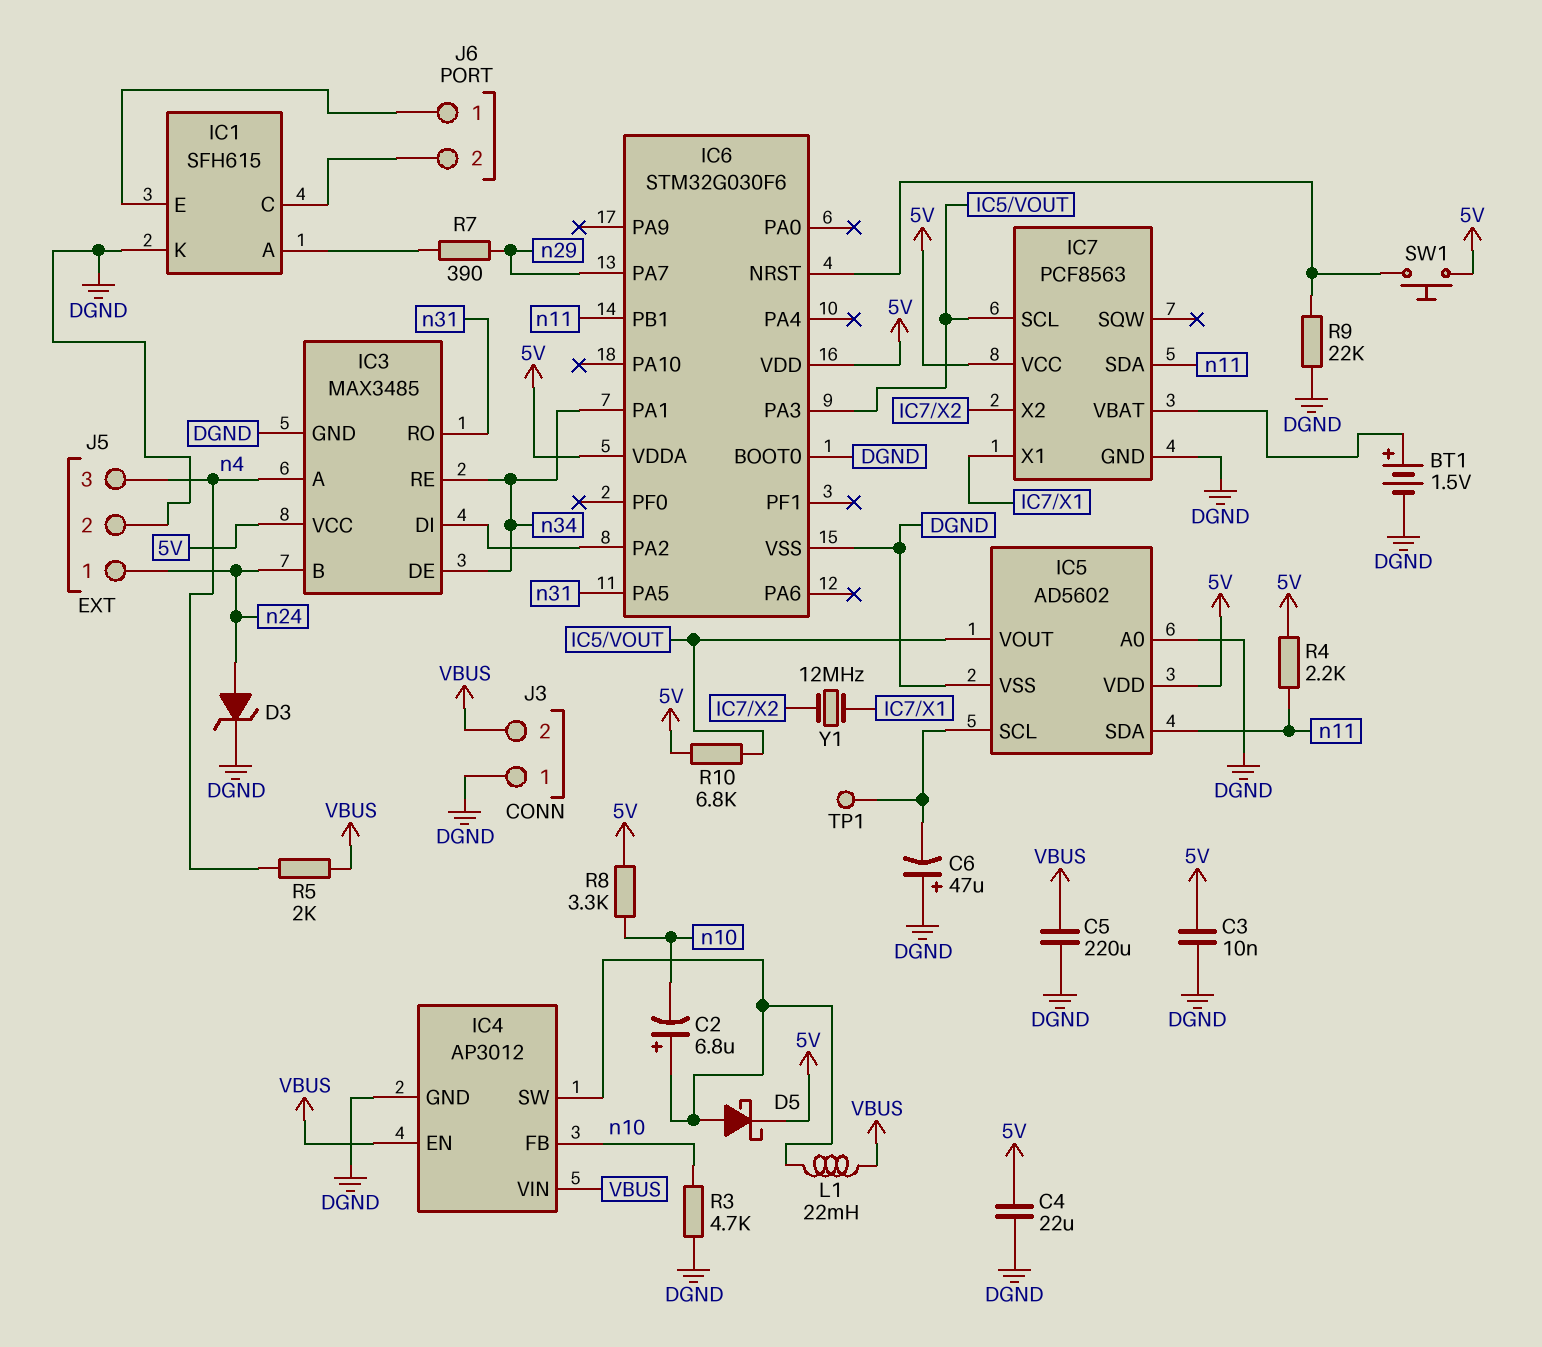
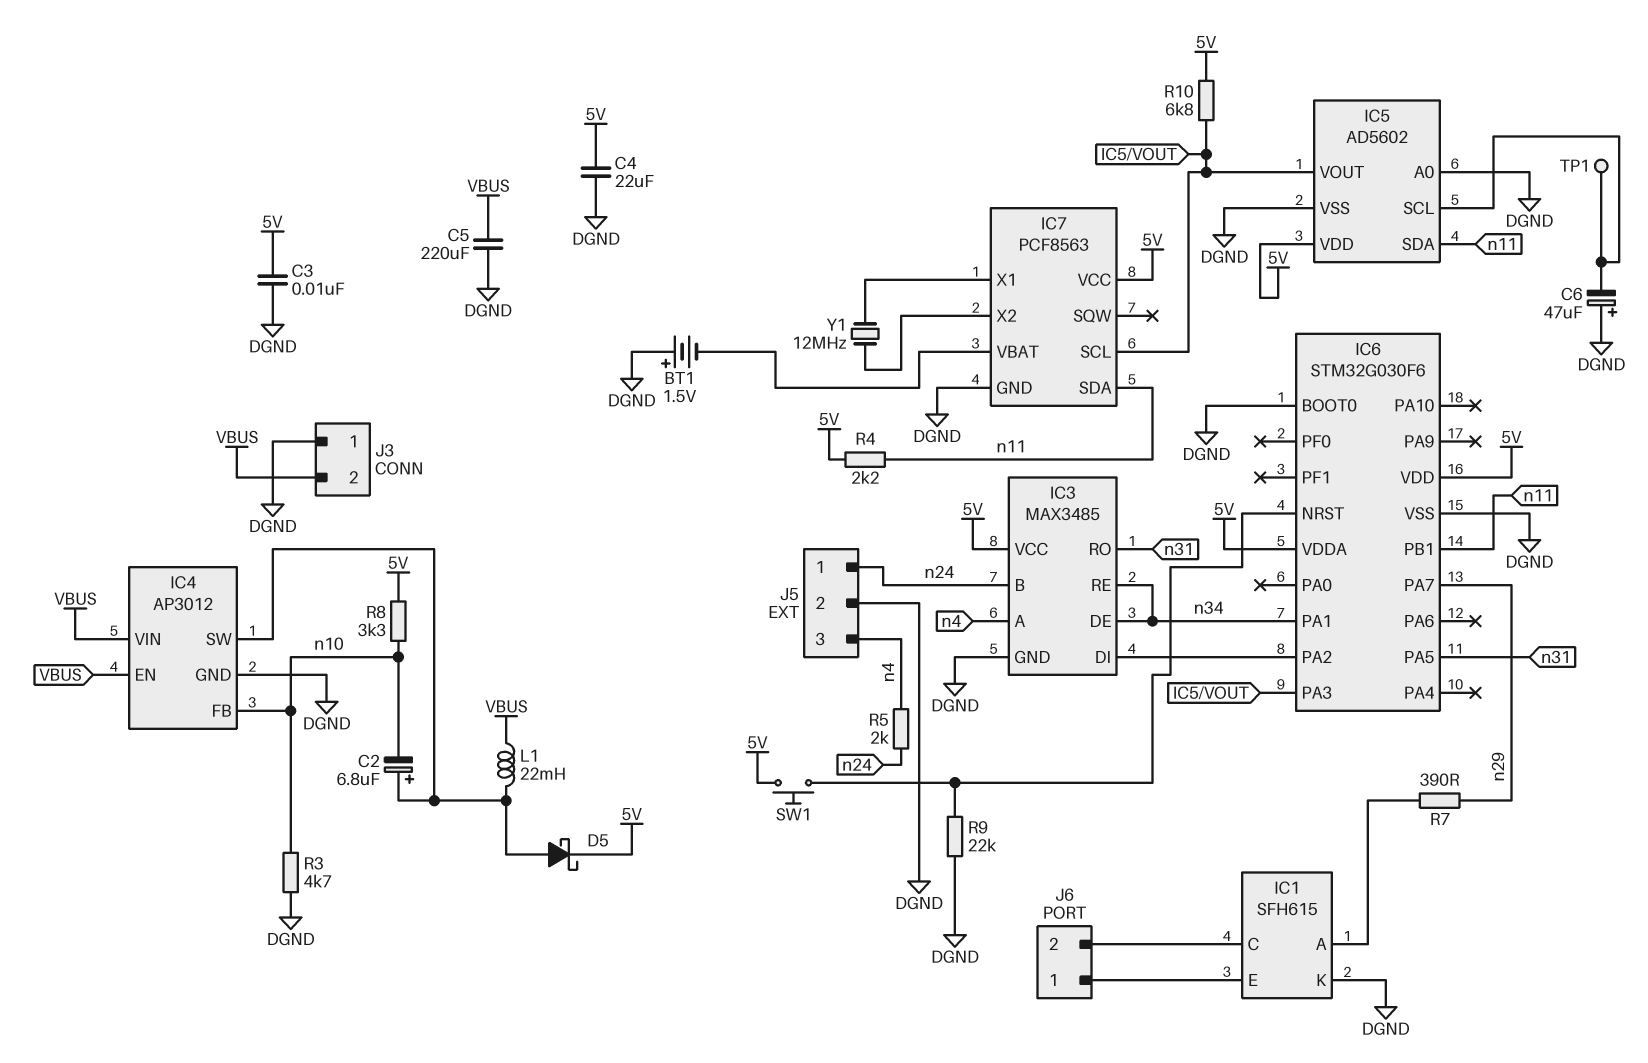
BT1: 1.5V (plus IC7/VBAT, minus DGND) -> 1.5V (plus DGND, minus IC7/VBAT)
D3: zener (A n24, K DGND) -> none
R5: 2k (VBUS, n4) -> 2k (n4, n24)

